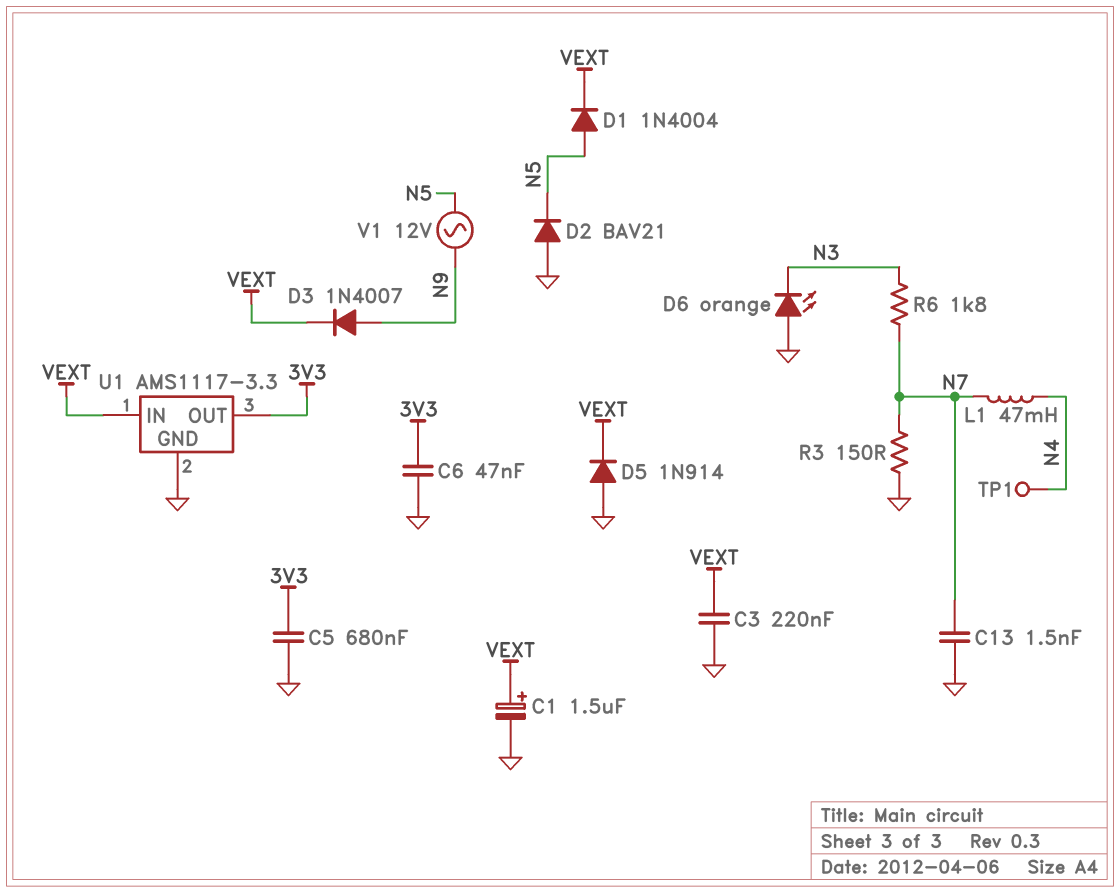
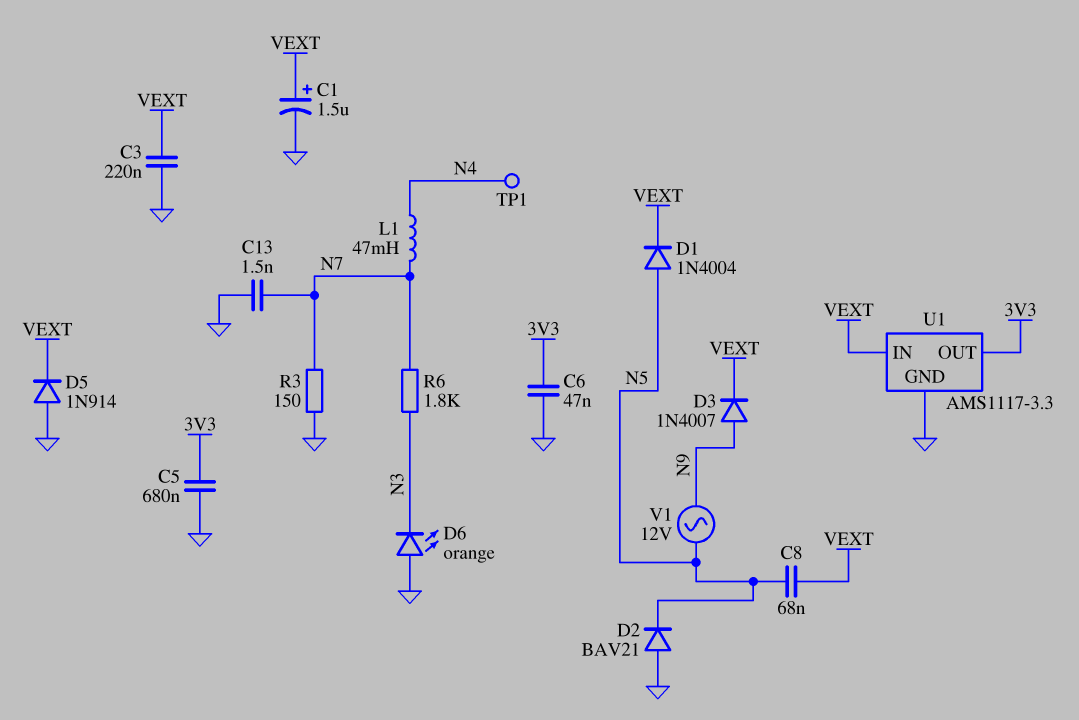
C8: none -> 68nF (N5, VEXT)

